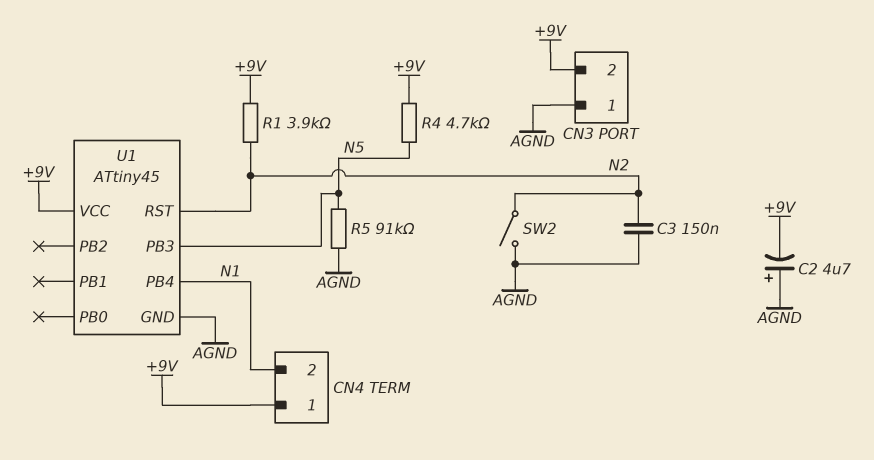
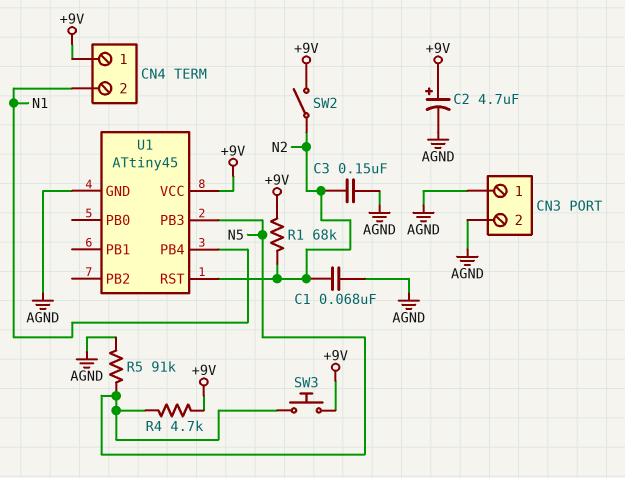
C1: none -> 68nF (AGND, N2)
C2: 4.7uF (plus AGND, minus +9V) -> 4.7uF (plus +9V, minus AGND)
CN3 pin 2: +9V -> AGND
R1: 3.9k (+9V, N2) -> 68k (+9V, N2)
SW2: switch (AGND, N2) -> switch (+9V, N2)
SW3: none -> button (+9V, N5)

